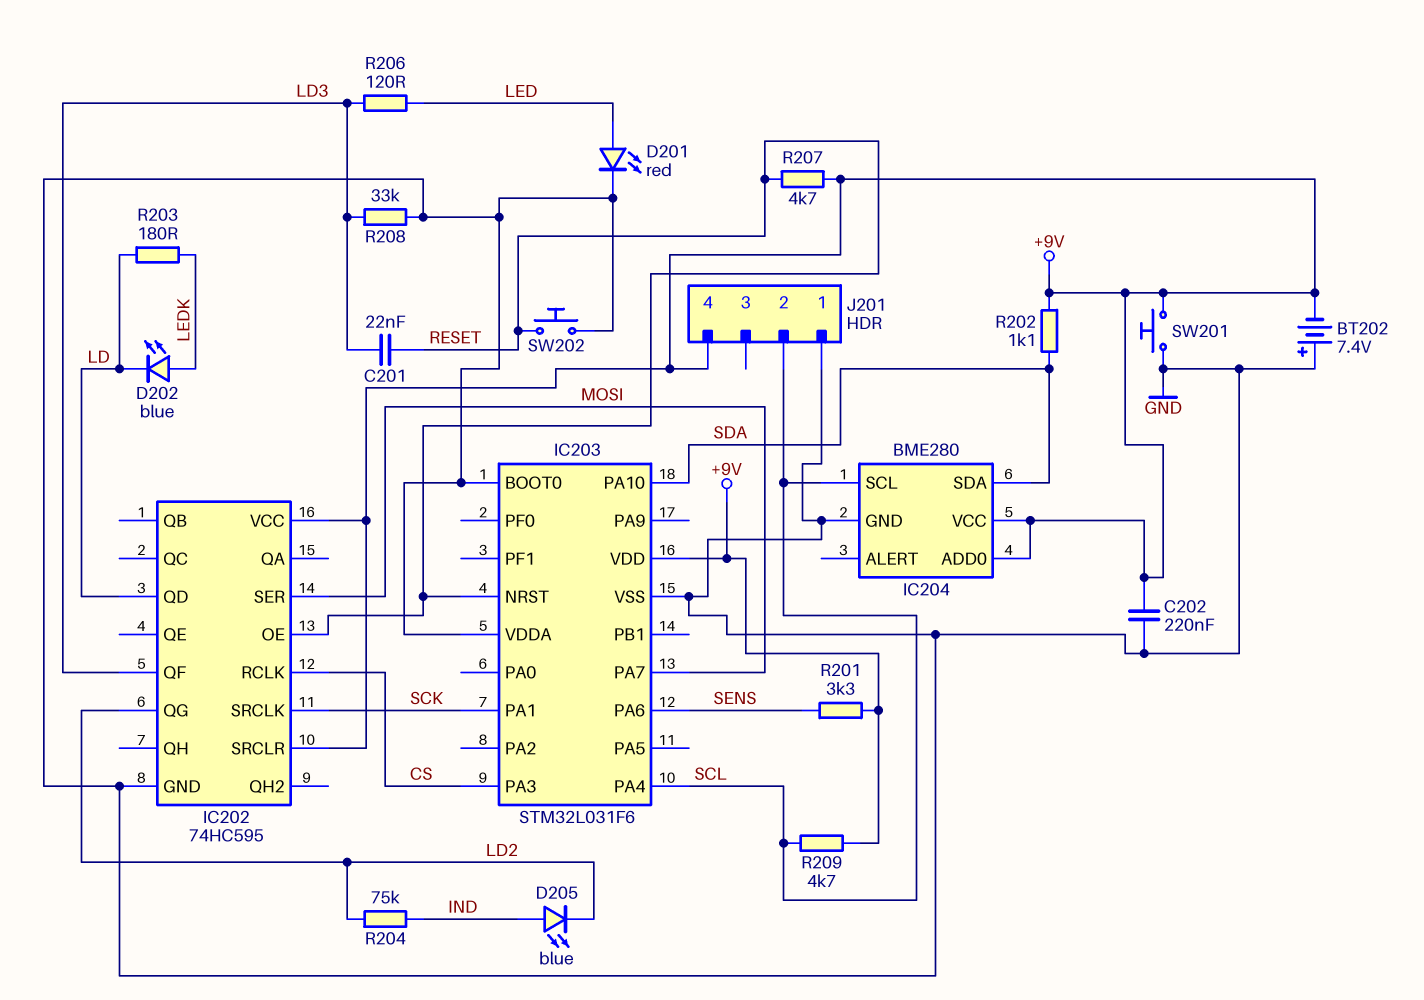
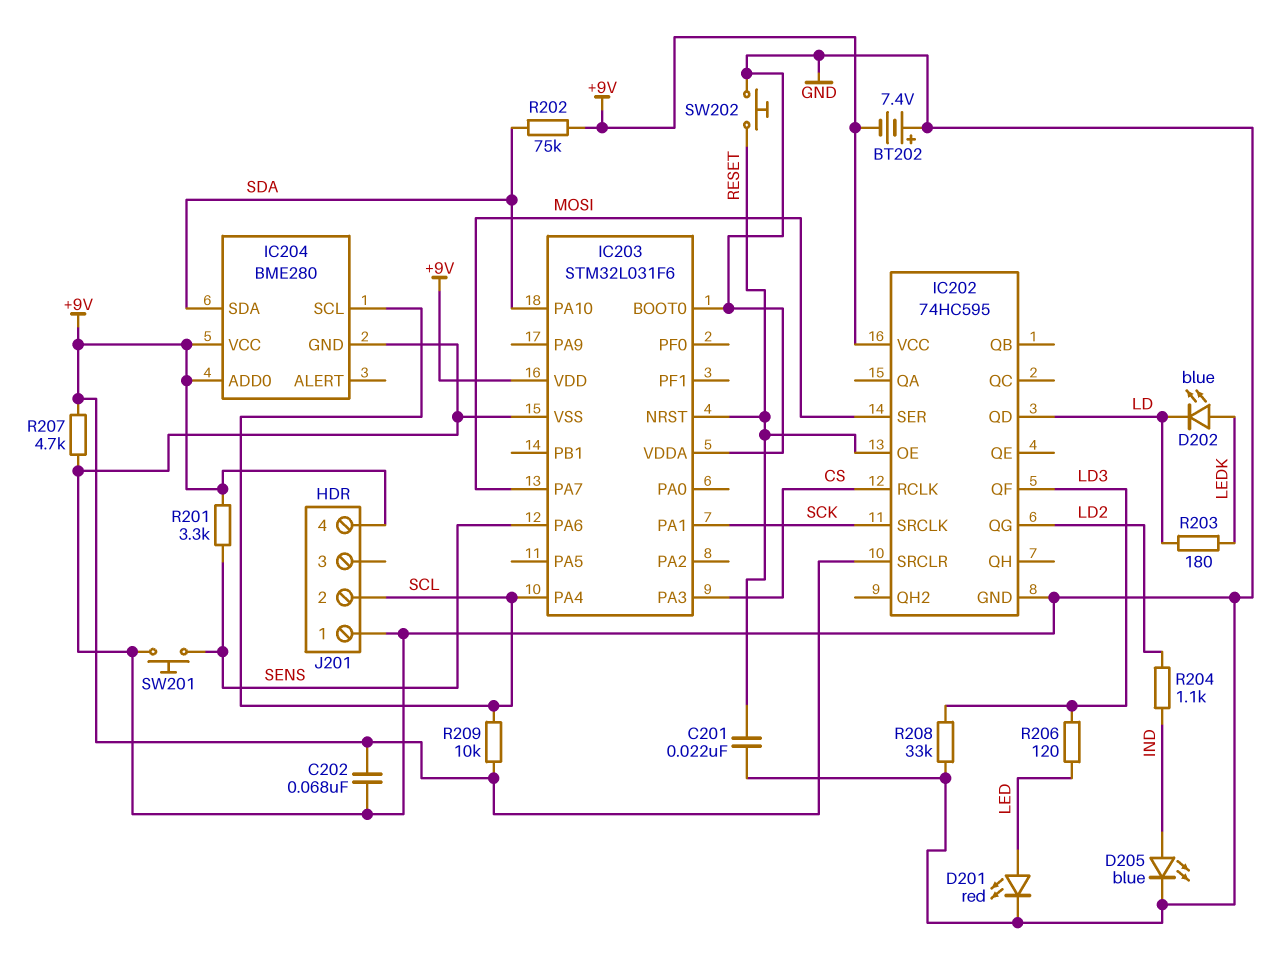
C201: 22nF (LD3, RESET) -> 22nF (GND, RESET)
C202: 220nF (+9V, GND) -> 68nF (+9V, GND)
D205: LED blue (A IND, K LD2) -> LED blue (A IND, K GND)
R202: 1.1k (+9V, SDA) -> 75k (+9V, SDA)
R204: 75k (IND, LD2) -> 1.1k (IND, LD2)
R207: 4.7k (+9V, RESET) -> 4.7k (+9V, GND)
R209: 4.7k (+9V, SCL) -> 10k (+9V, SCL)
SW201: button (+9V, GND) -> button (GND, SENS)

